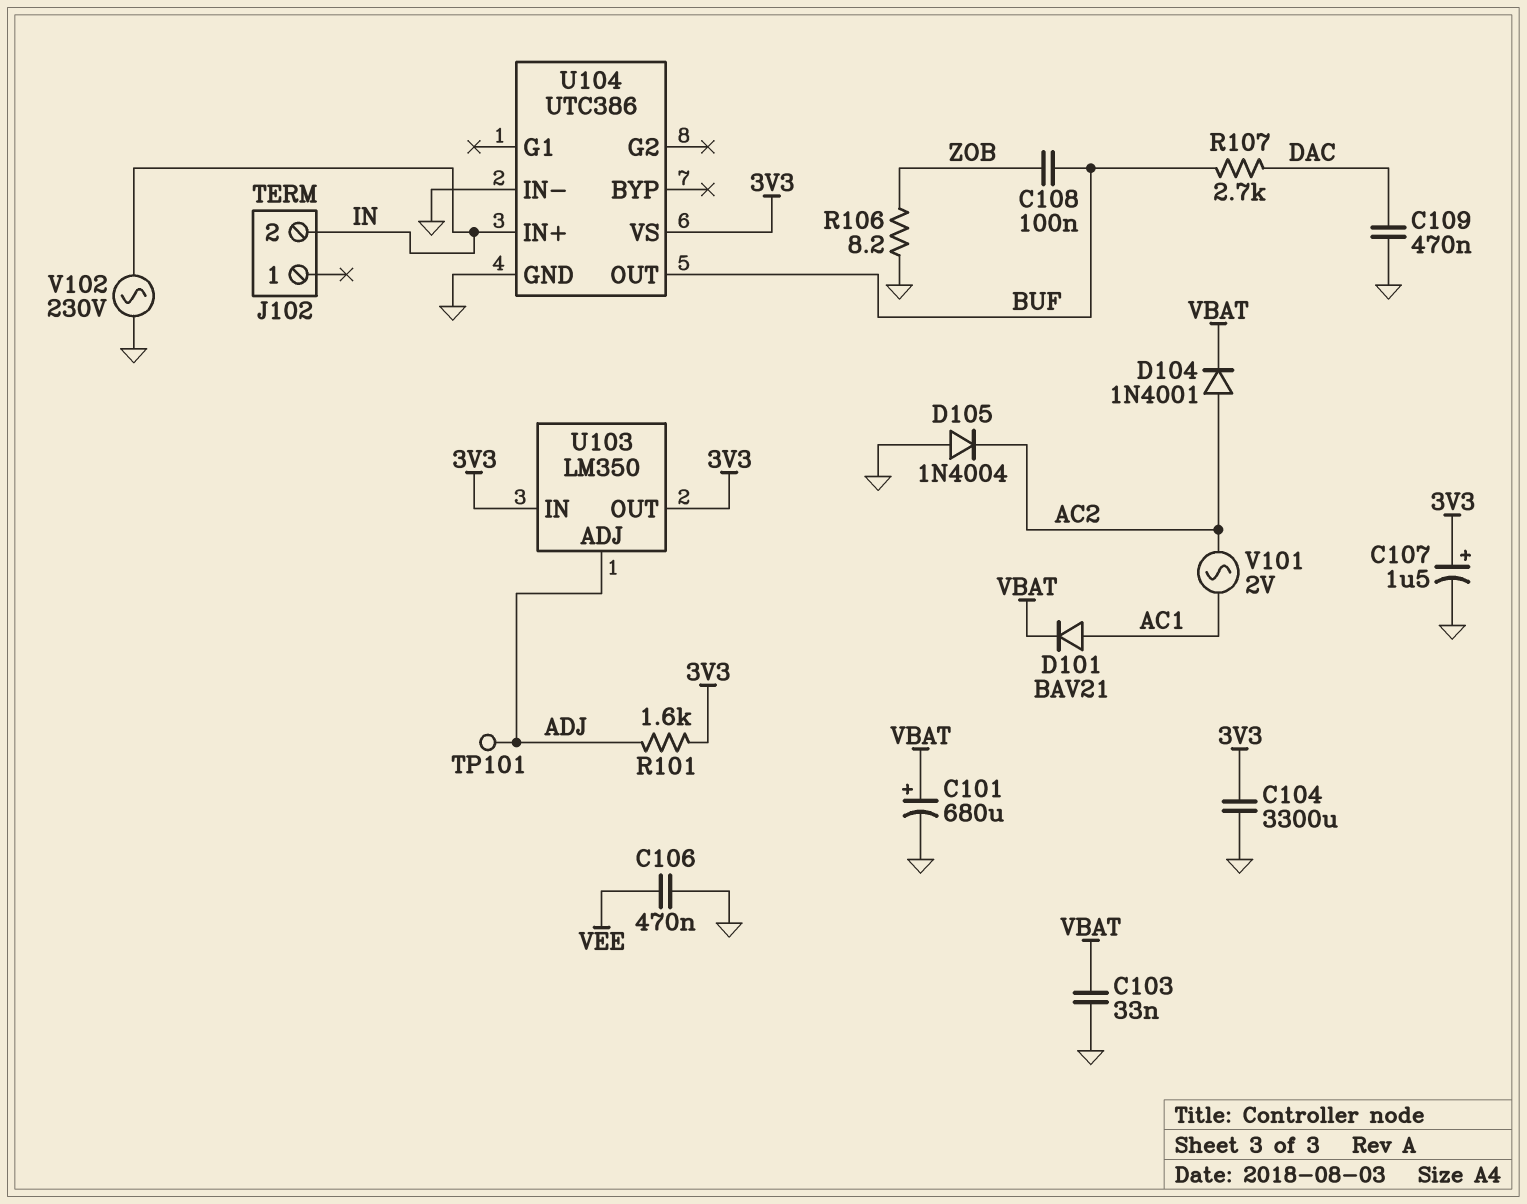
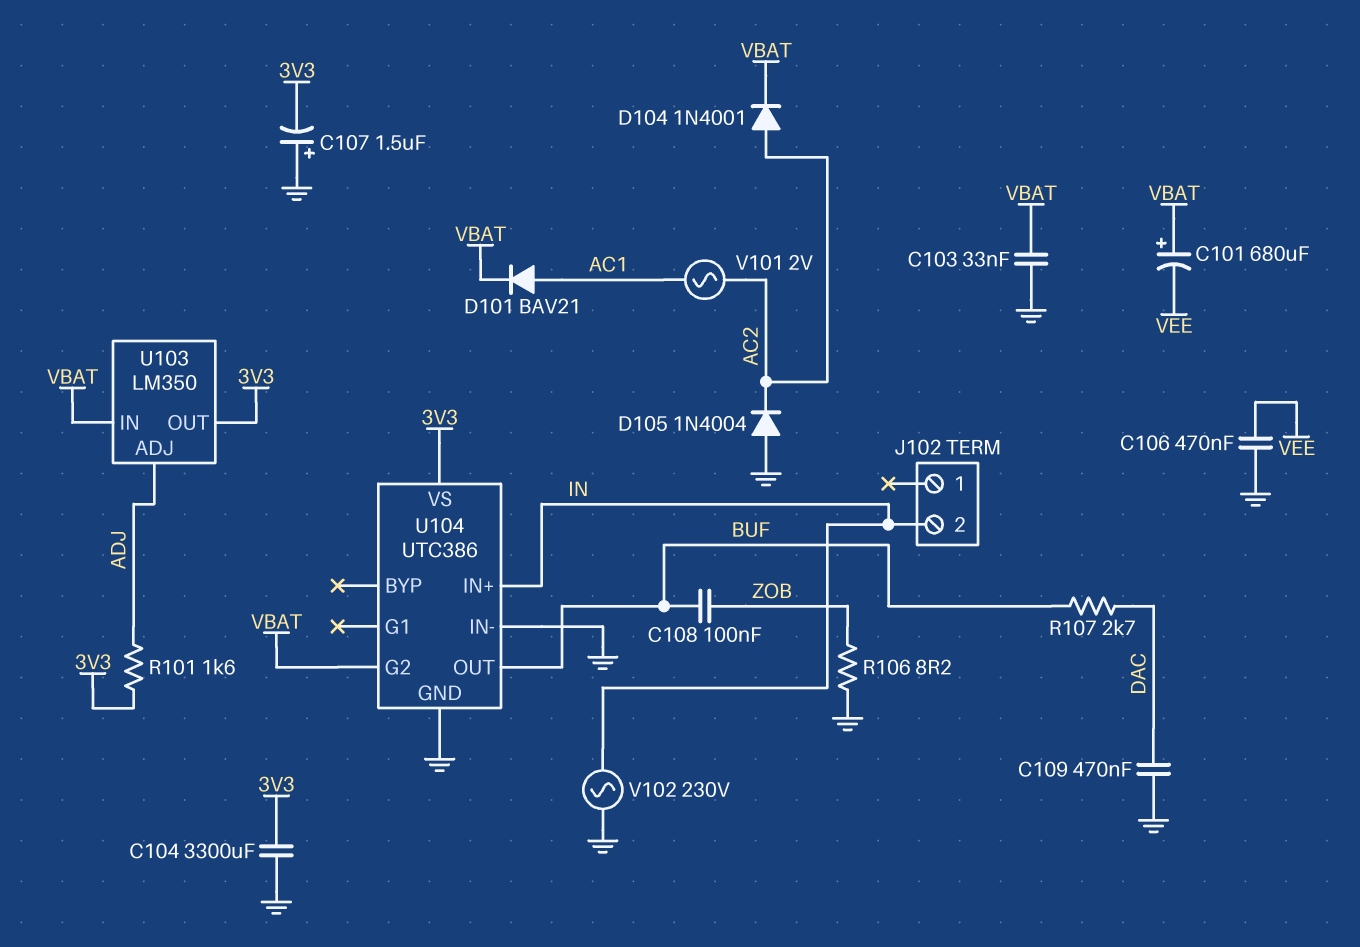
C101: 680uF (plus VBAT, minus GND) -> 680uF (plus VBAT, minus VEE)
C107: 1.5uF (plus 3V3, minus GND) -> 1.5uF (plus GND, minus 3V3)
TP101: test point (ADJ) -> none
U103 pin IN: 3V3 -> VBAT
U104 pin G2: none -> VBAT

